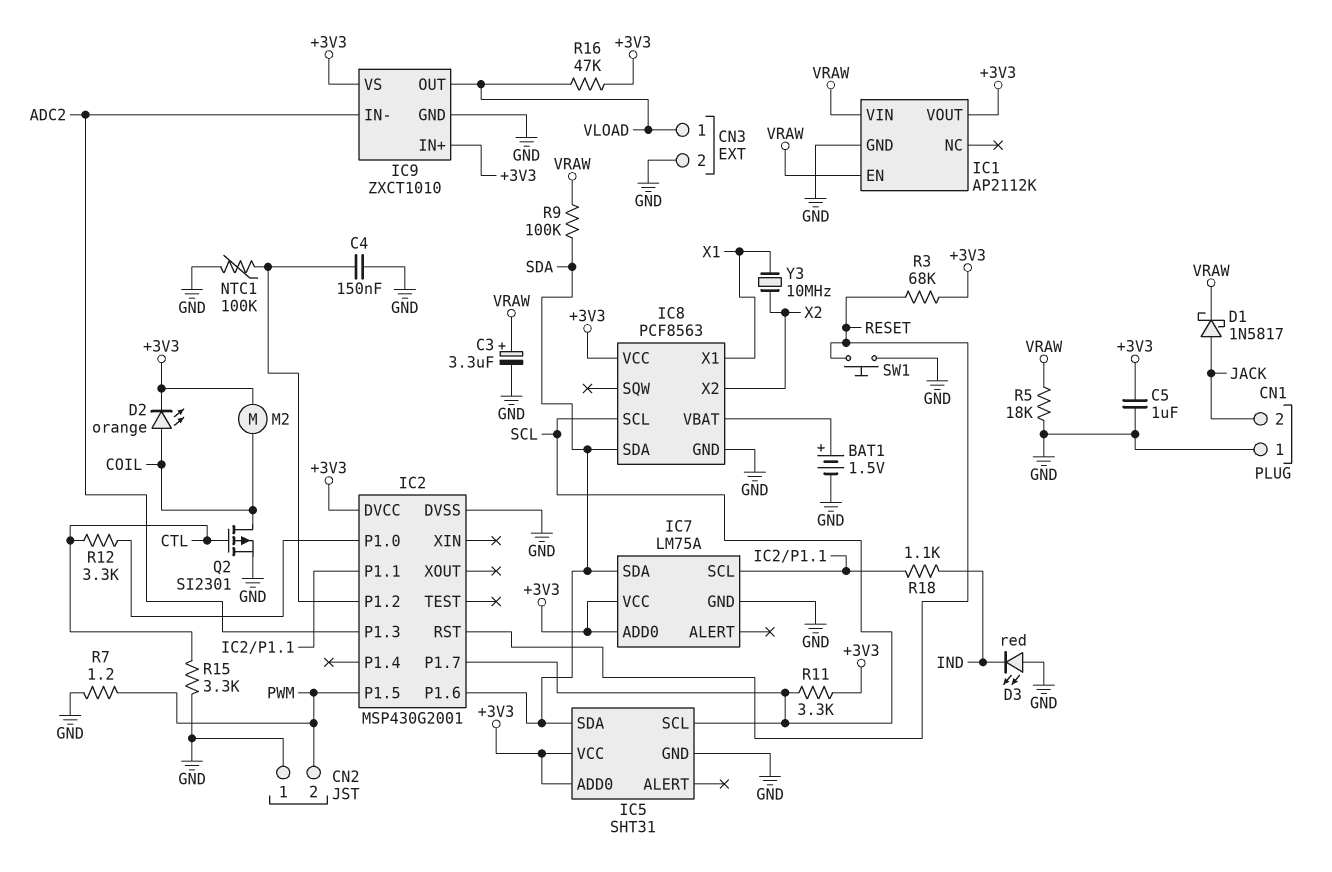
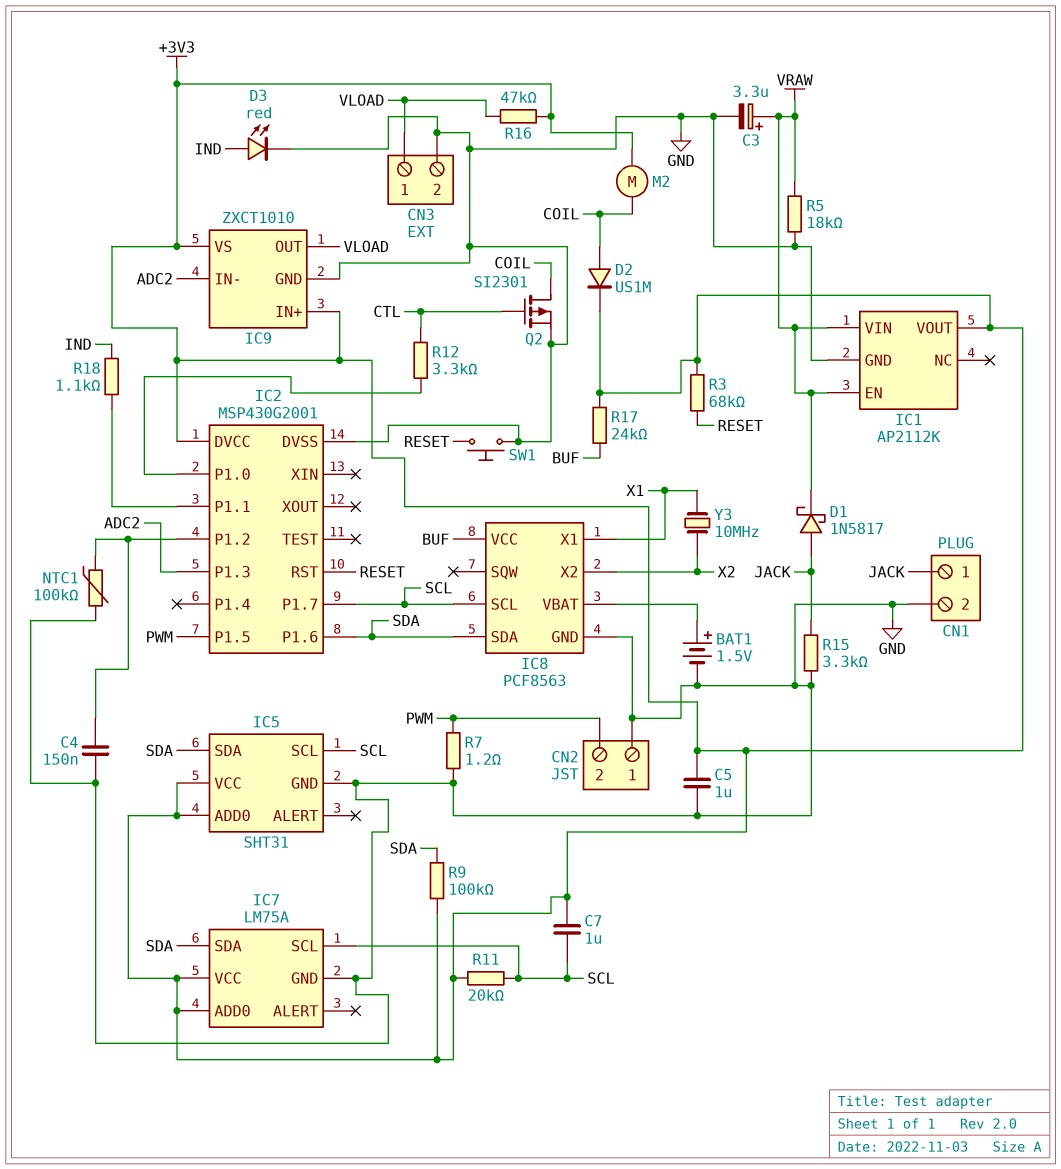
C7: none -> 1uF (+3V3, SCL)
CN1 pin 1: GND -> JACK
CN1 pin 2: JACK -> GND
D2: LED orange (A COIL, K +3V3) -> diode US1M (A COIL, K +3V3)
D3: LED red (A GND, K IND) -> LED red (A IND, K GND)
IC7 pin SCL: IC2/P1.1 -> SCL
IC8 pin VCC: +3V3 -> BUF
R9: 100k (SDA, VRAW) -> 100k (+3V3, SDA)
R11: 3.3k (+3V3, SCL) -> 20k (+3V3, SCL)
R15: 3.3k (CTL, GND) -> 3.3k (GND, JACK)
R17: none -> 24k (+3V3, BUF)

